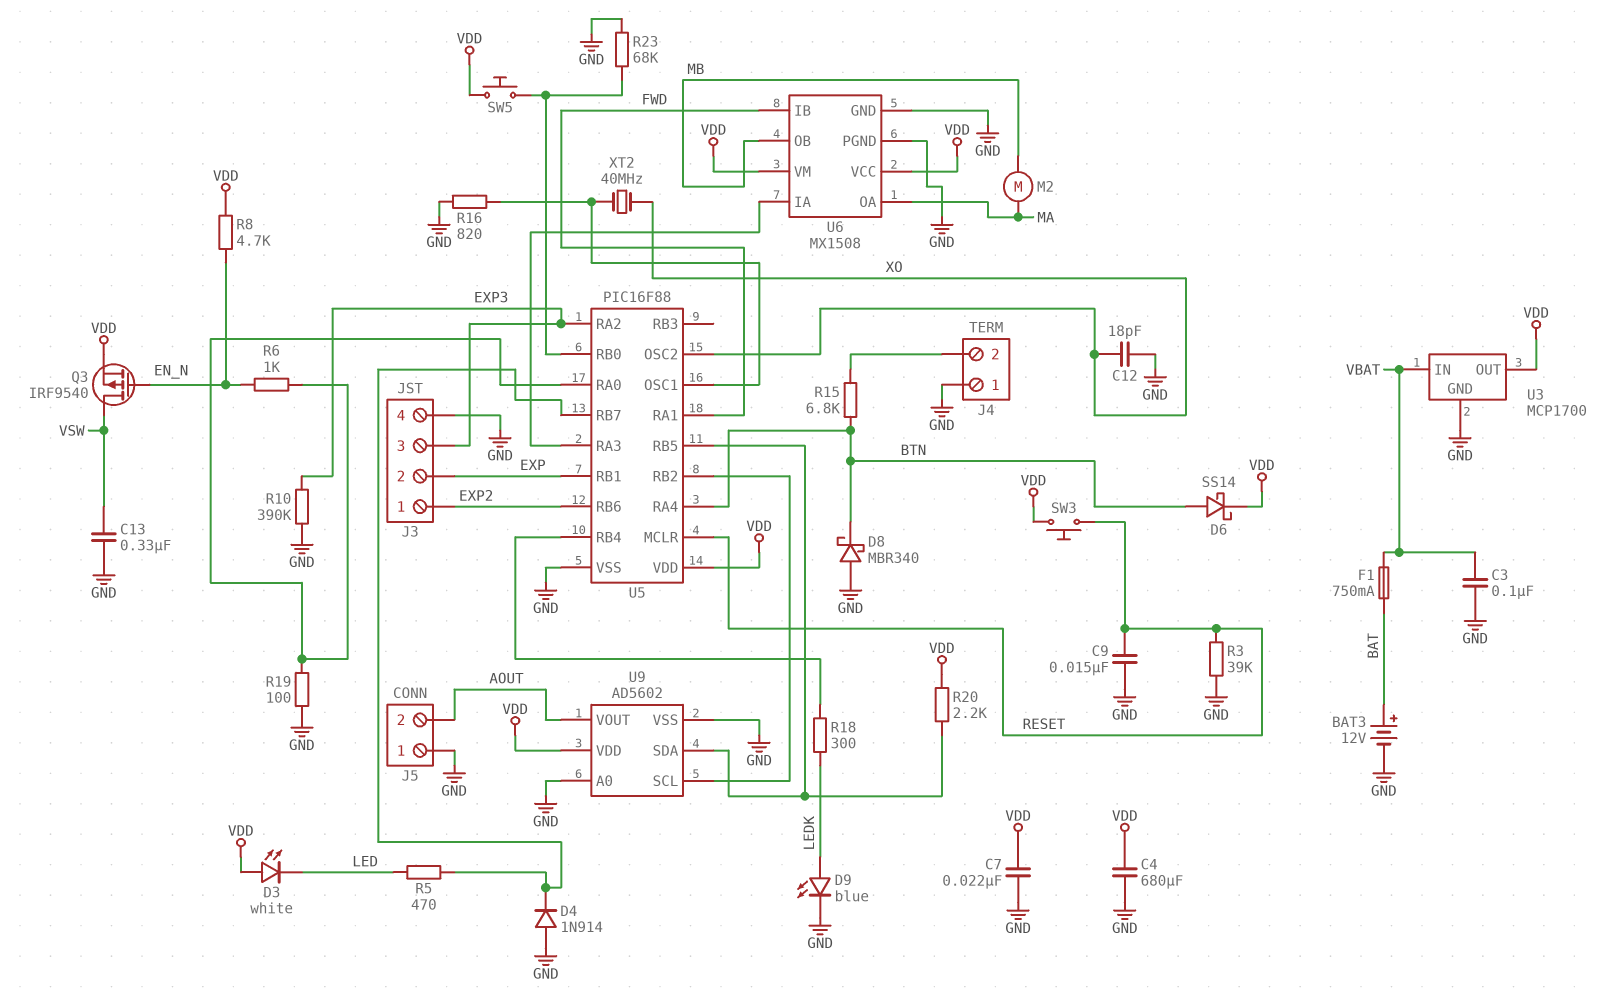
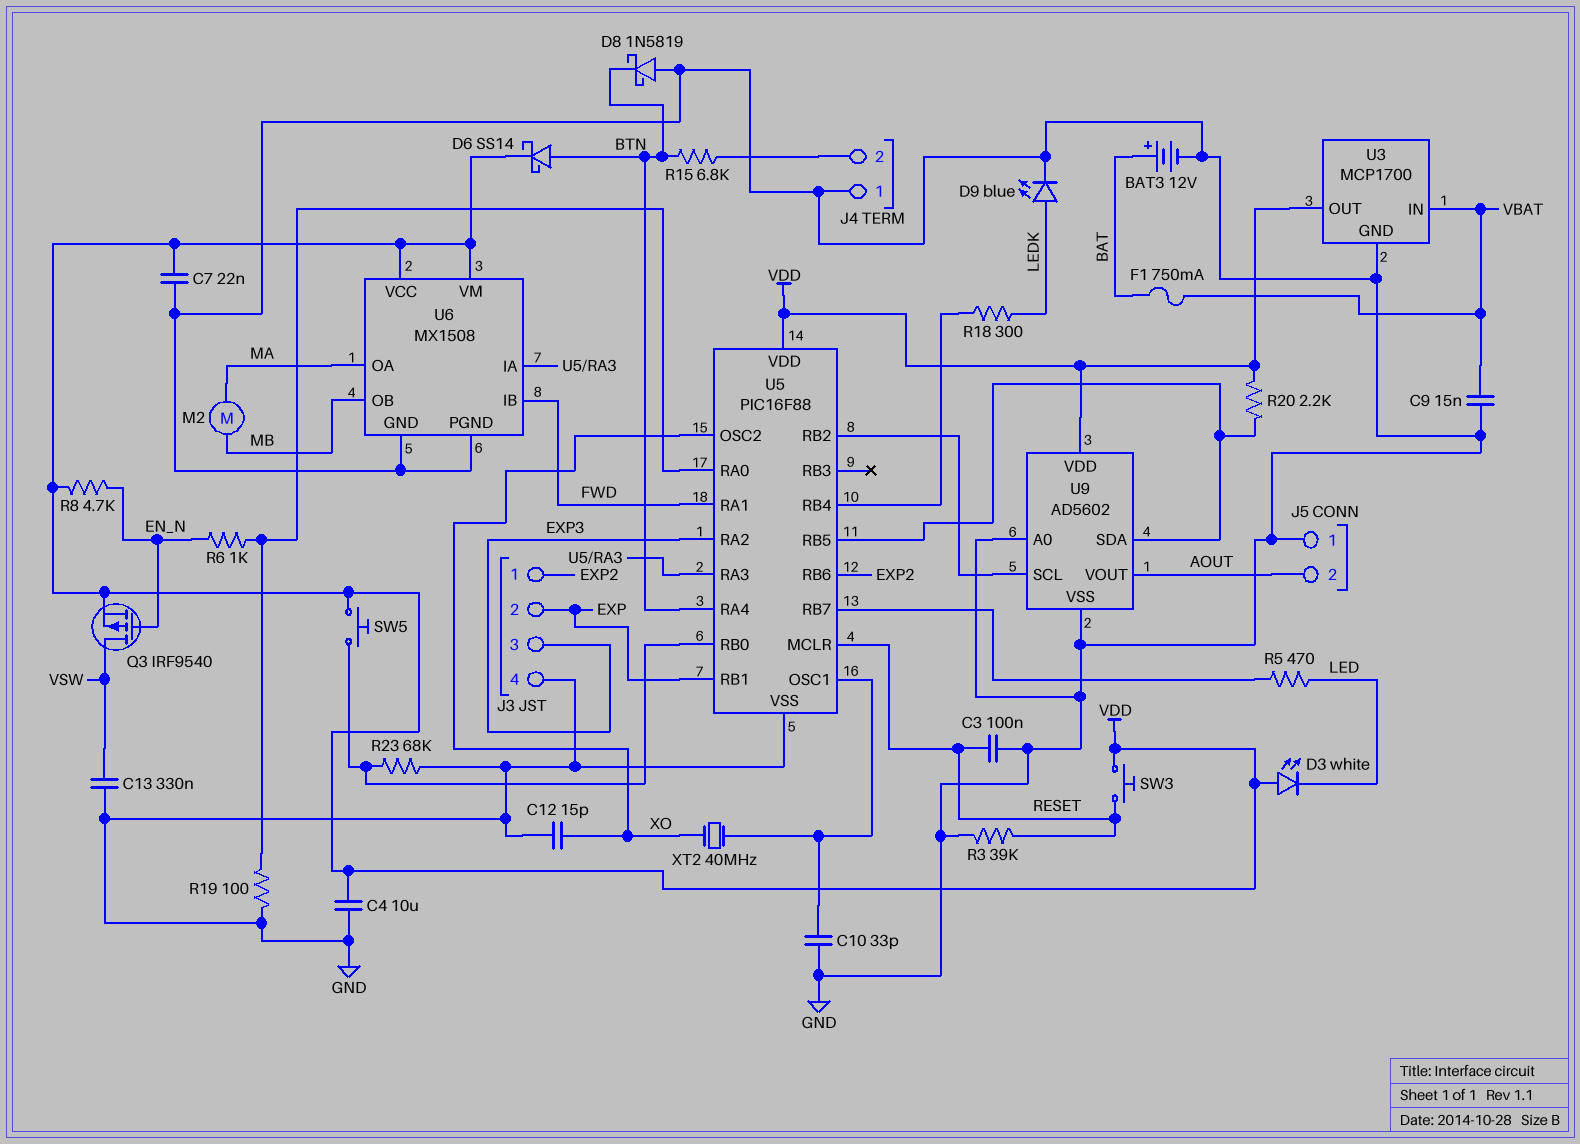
C3: 100nF (GND, VBAT) -> 100nF (GND, RESET)
C4: 680uF (GND, VDD) -> 10uF (GND, VDD)
C9: 15nF (GND, RESET) -> 15nF (GND, VBAT)
C10: none -> 33pF (GND, U5/OSC1)
C12: 18pF (GND, XO) -> 15pF (GND, XO)
D4: diode 1N914 (A GND, K U5/RB7) -> none
D8: schottky MBR340 (A GND, K BTN) -> schottky 1N5819 (A GND, K BTN)
R10: 390k (EXP3, GND) -> none
R16: 820 (GND, U5/OSC1) -> none

